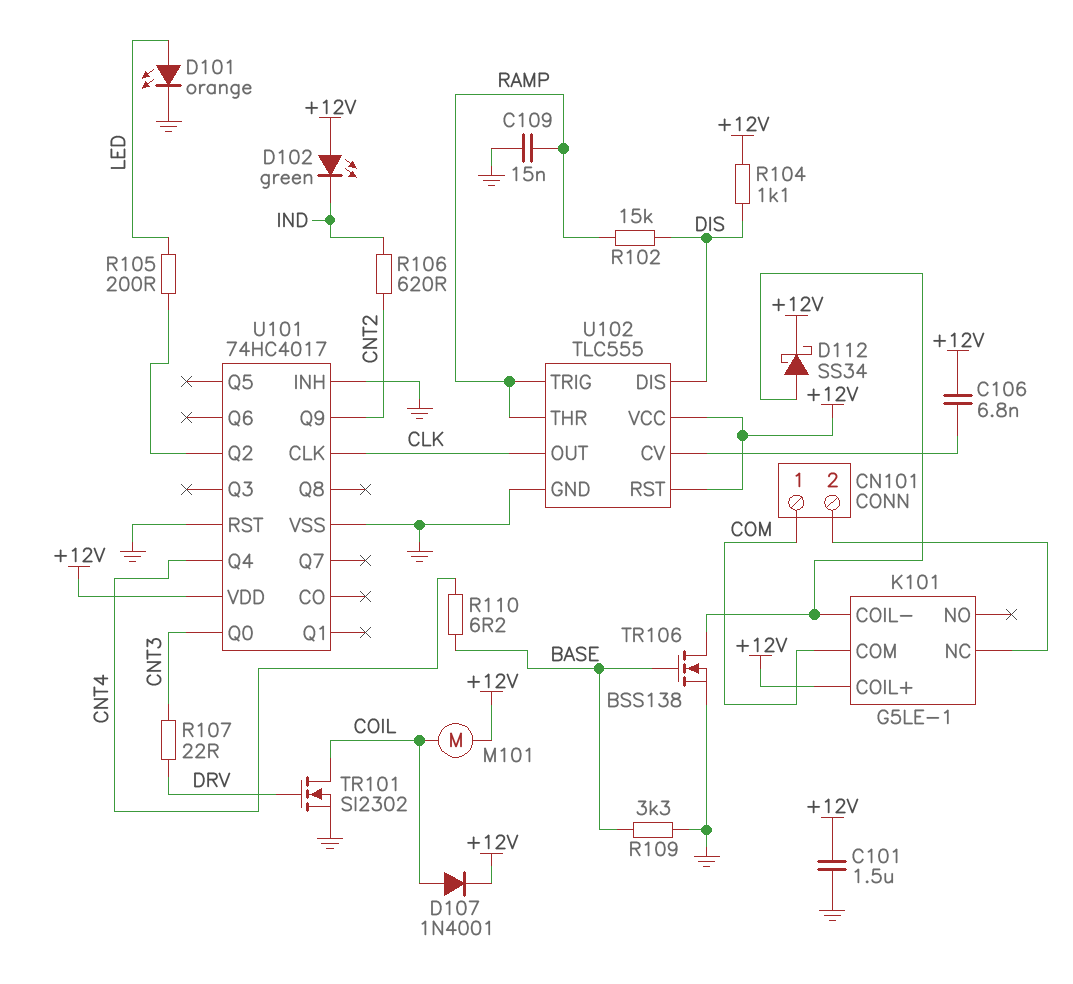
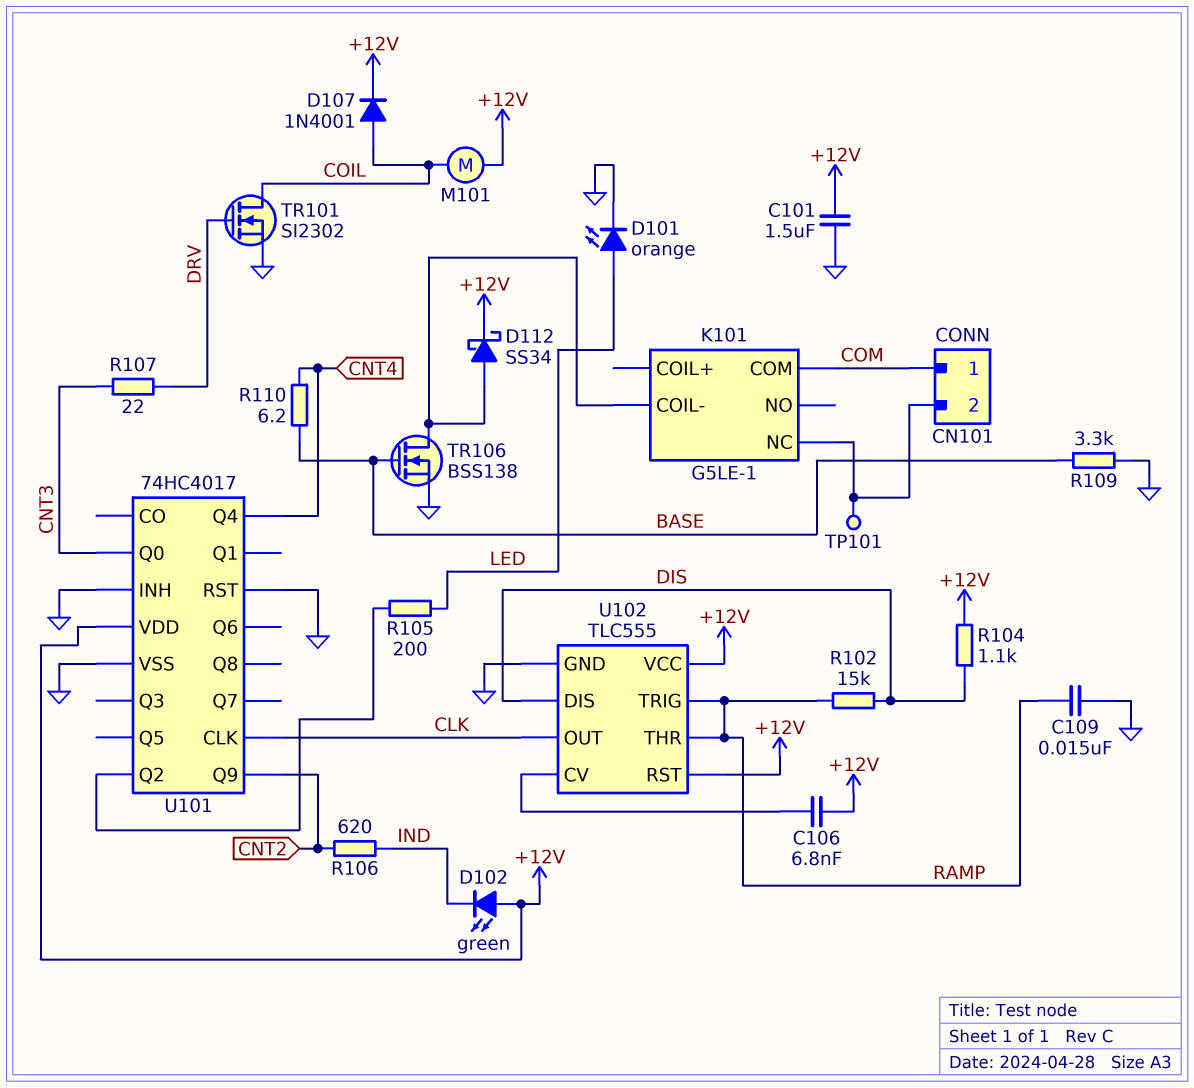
K101 pin COIL+: +12V -> none
TP101: none -> test point (CN101/2)

